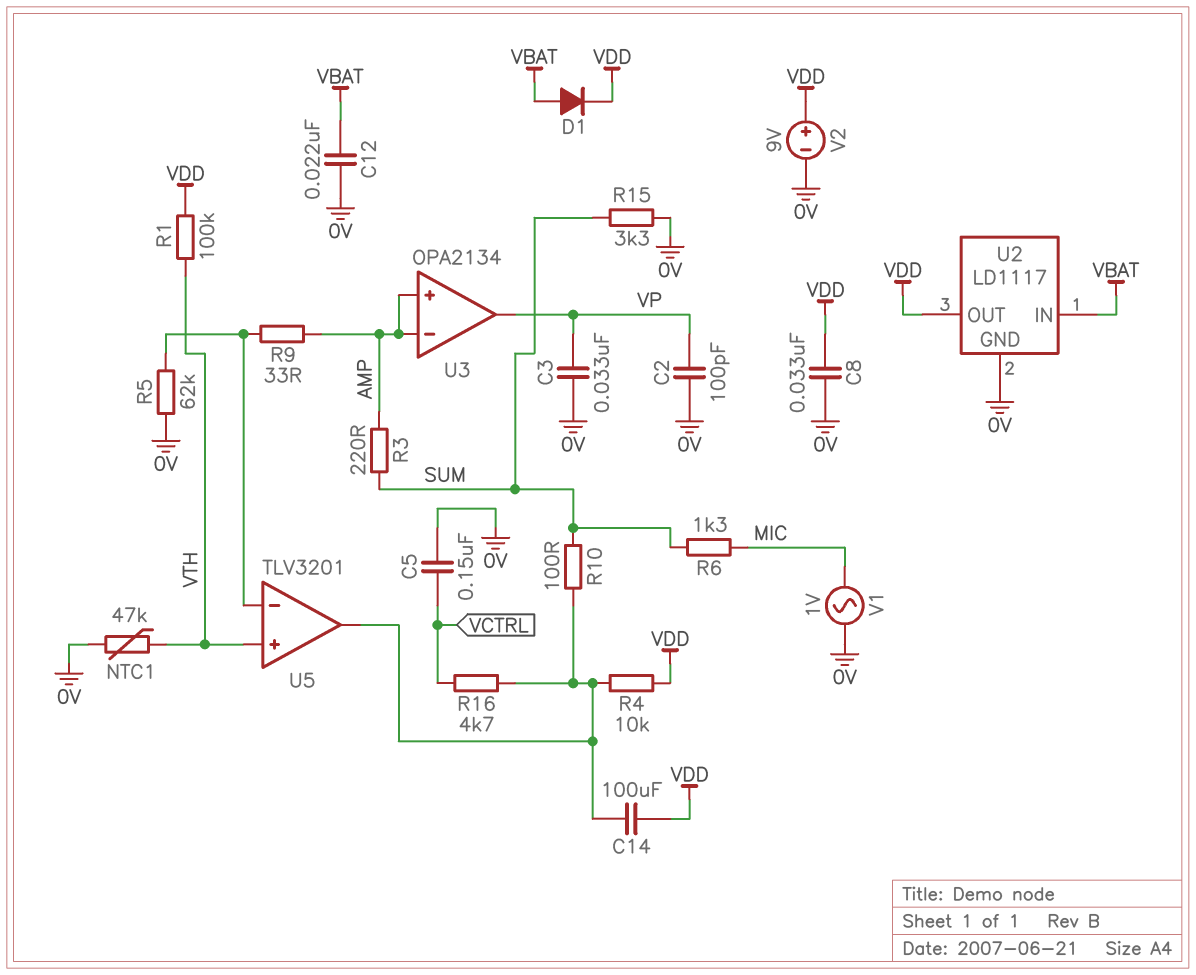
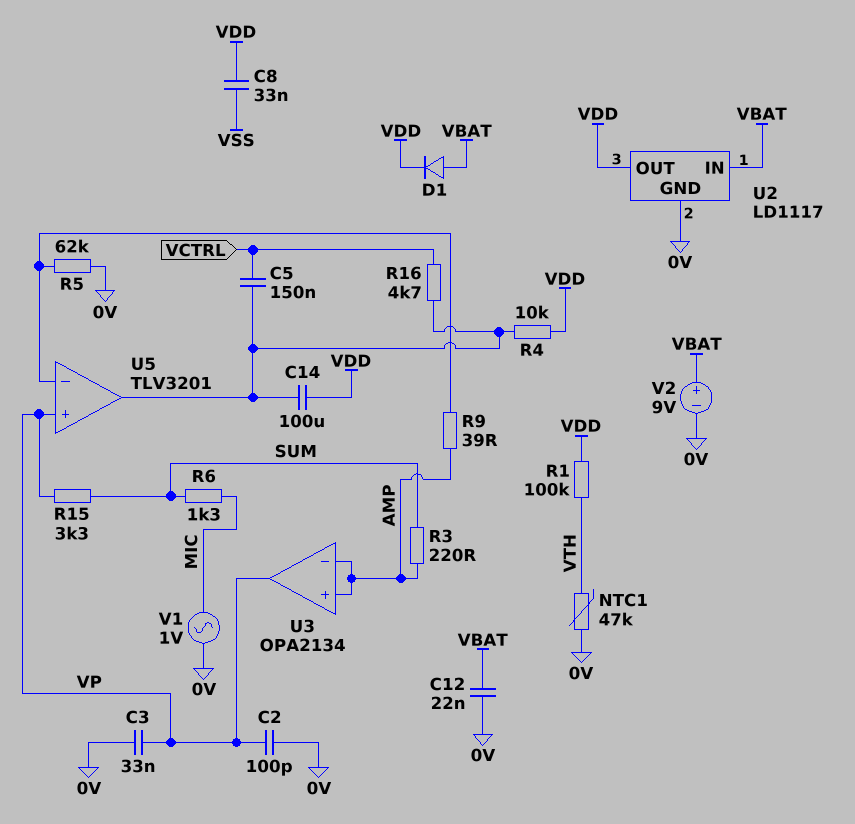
C5: 150nF (0V, VCTRL) -> 150nF (U5/out, VCTRL)
C8: 33nF (0V, VDD) -> 33nF (VDD, VSS)
R9: 33 (AMP, U5/in-) -> 39 (AMP, U5/in-)
R10: 100 (SUM, U5/out) -> none
R15: 3.3k (0V, SUM) -> 3.3k (SUM, VP)
U5 pin in+: VTH -> VP
V2: 9V (plus VDD, minus 0V) -> 9V (plus VBAT, minus 0V)

